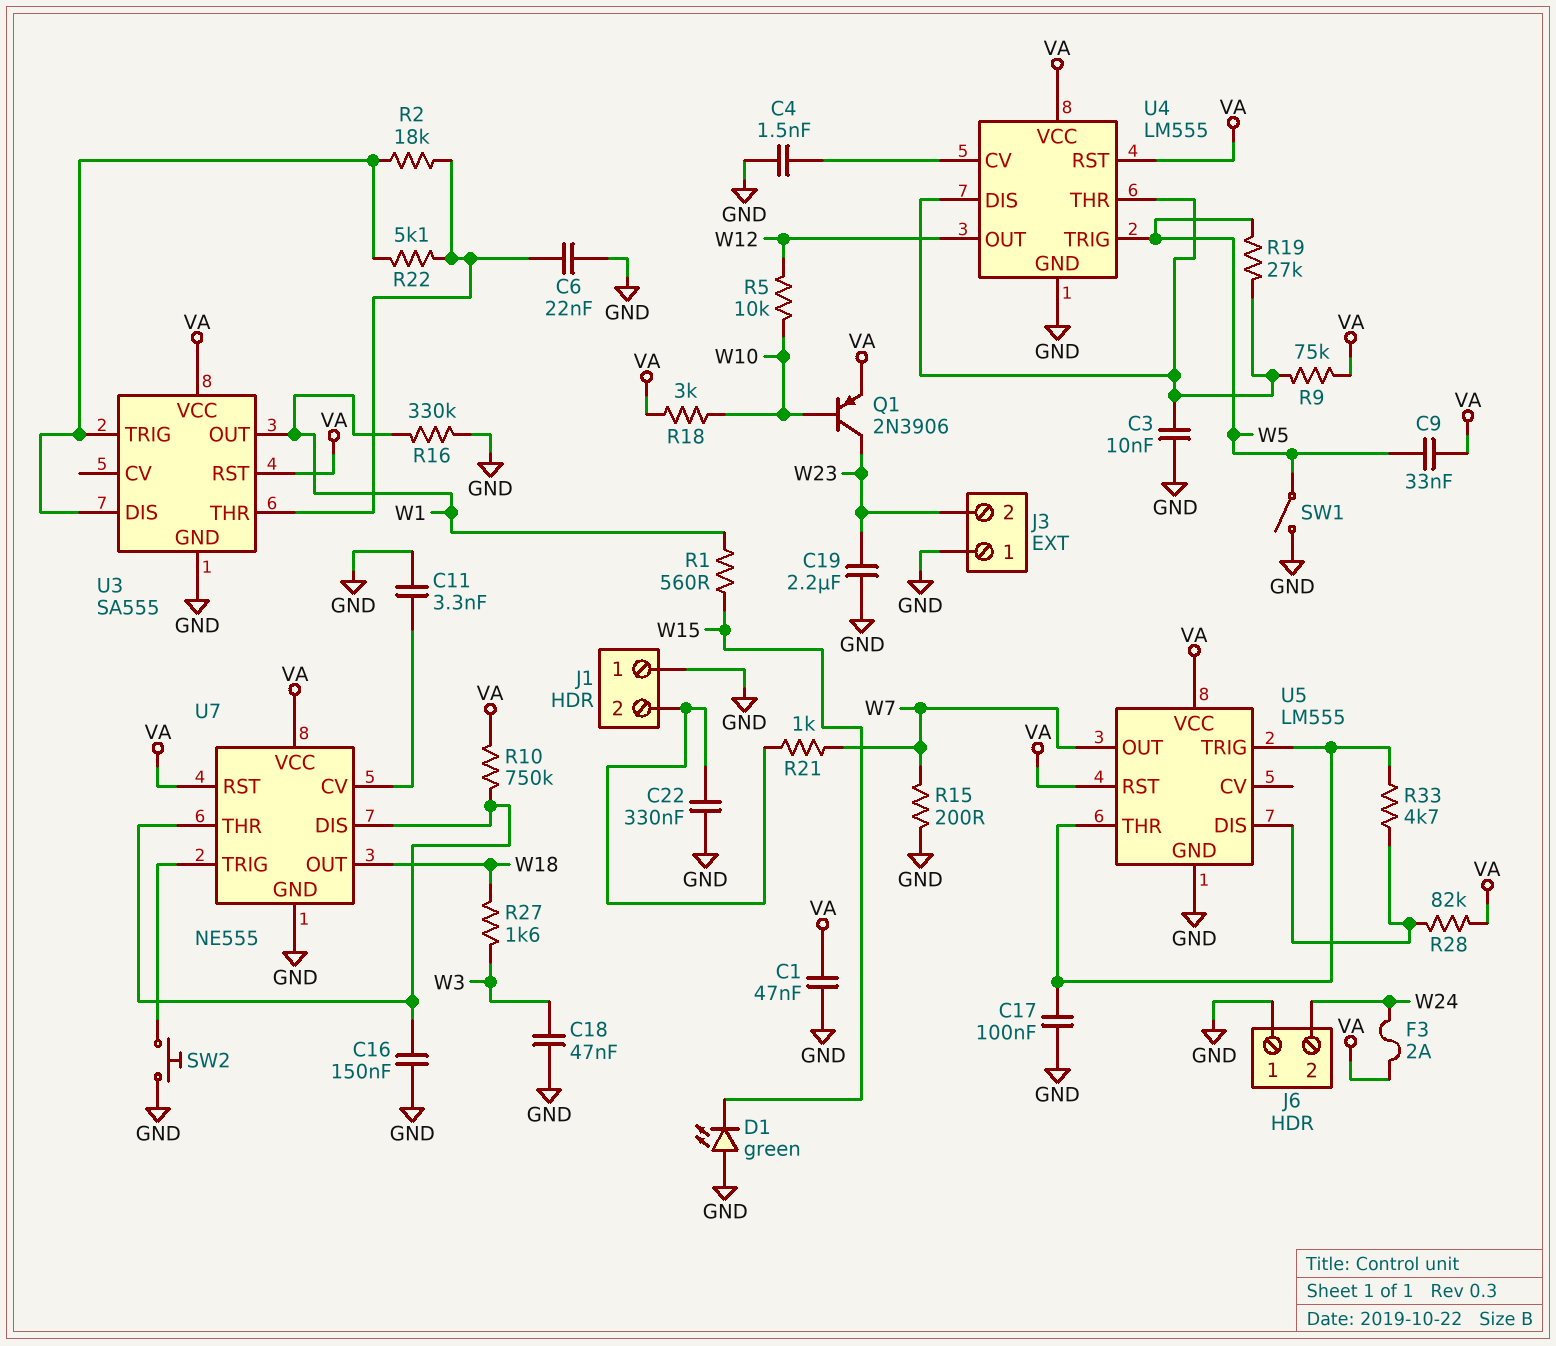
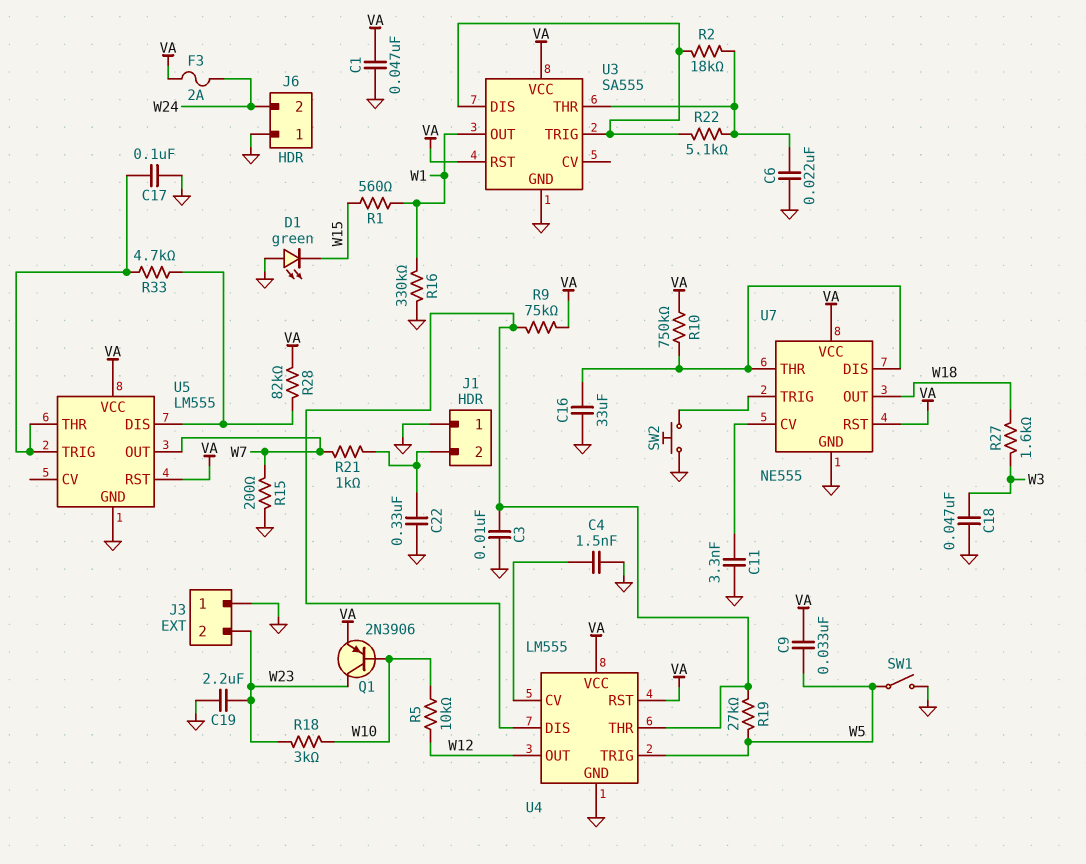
C16: 150nF (GND, U7/DIS) -> 33uF (GND, U7/DIS)
R18: 3k (VA, W10) -> 3k (W10, W23)

